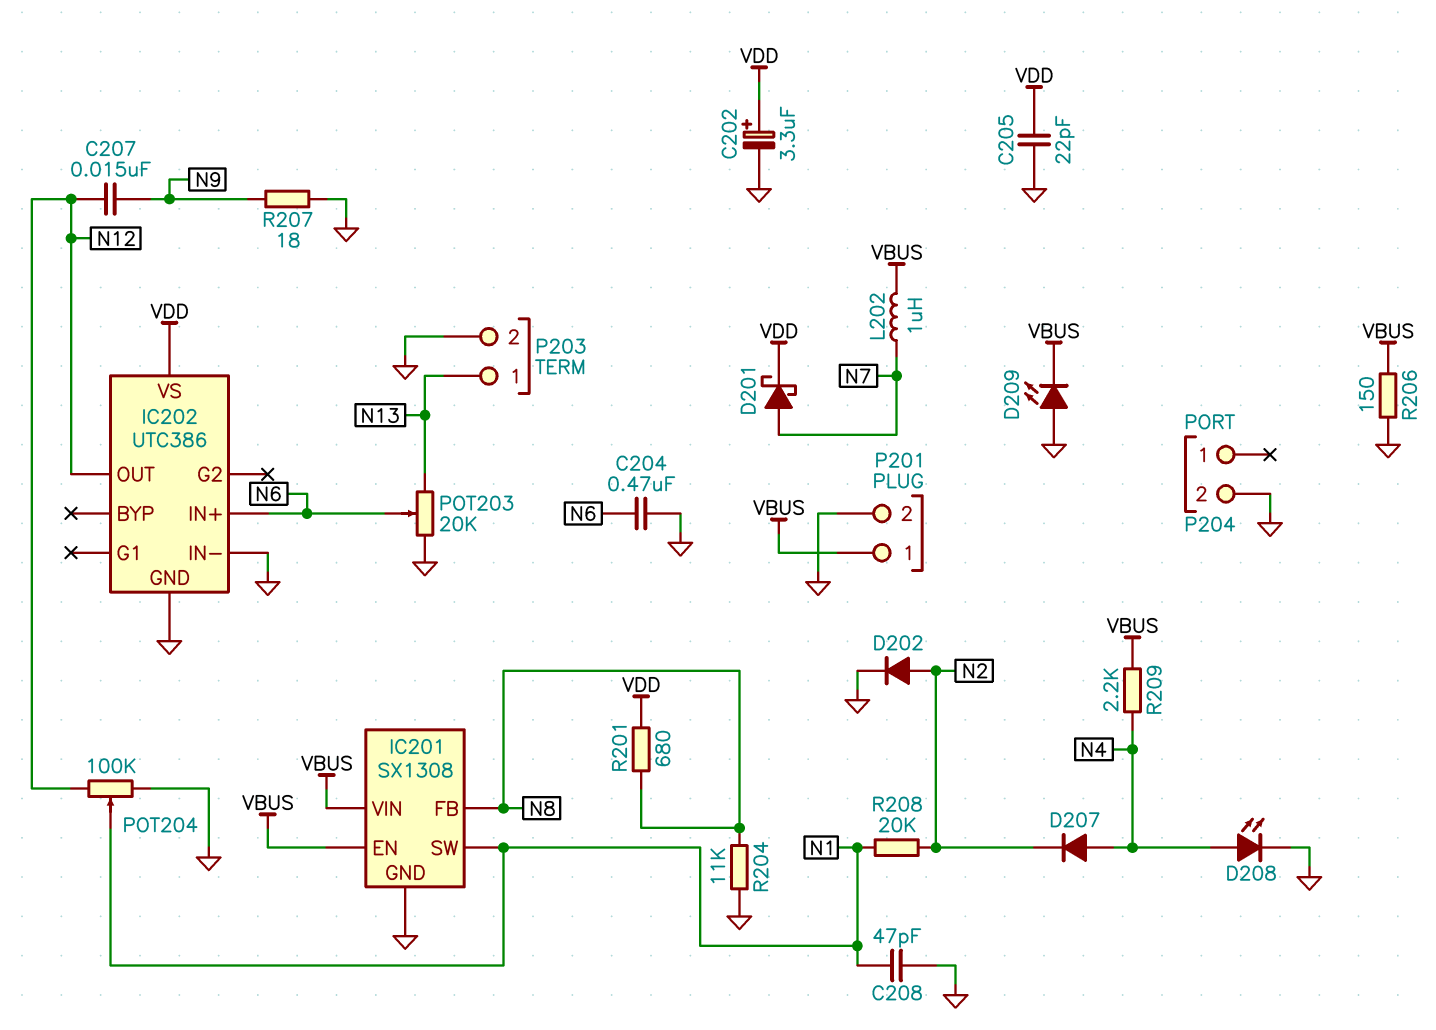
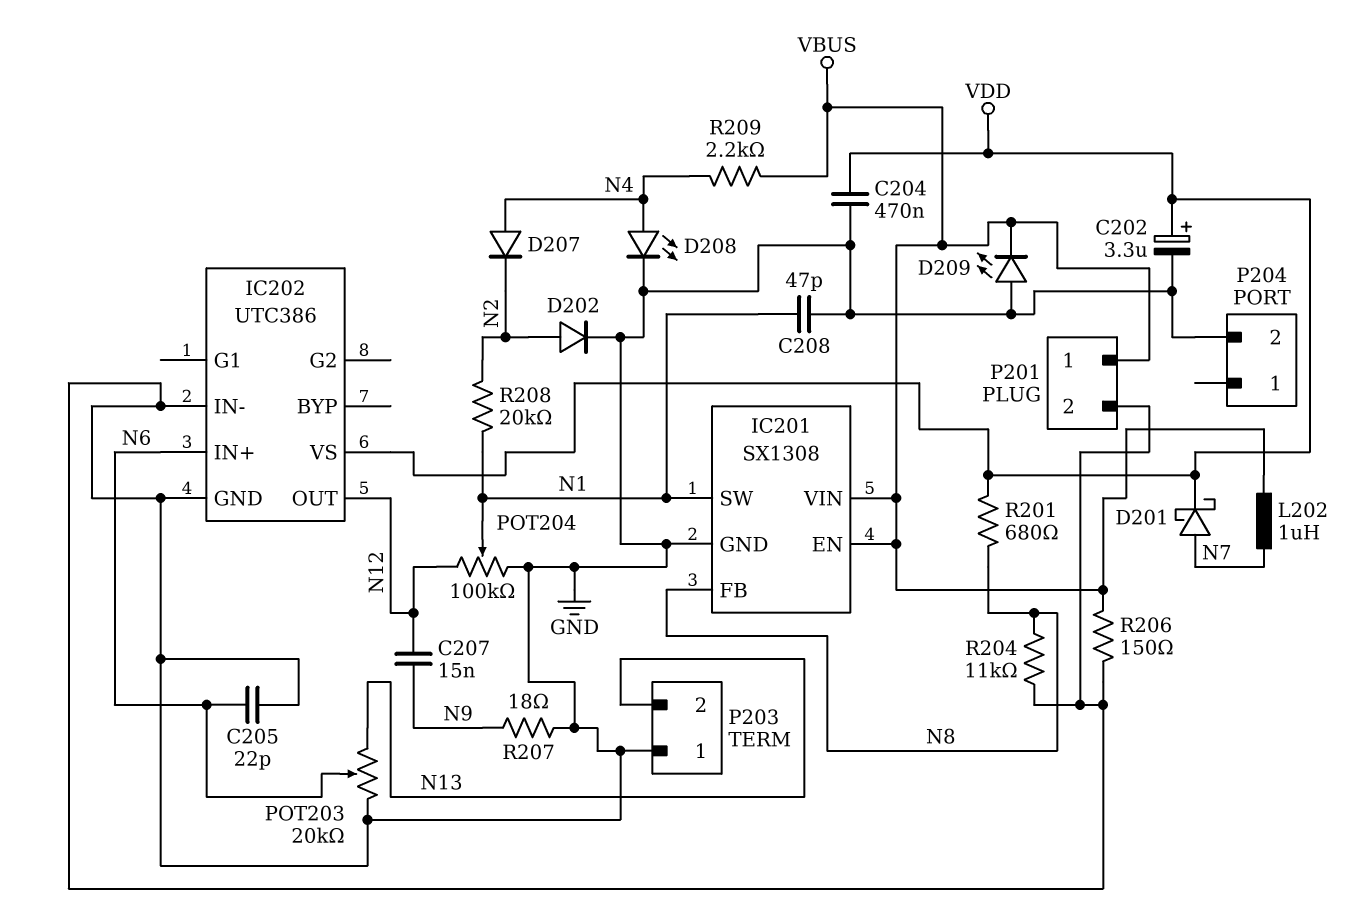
C204: 470nF (GND, N6) -> 470nF (GND, VDD)
C205: 22pF (GND, VDD) -> 22pF (GND, N6)
P203 pin 1: N13 -> GND
P203 pin 2: GND -> N13

